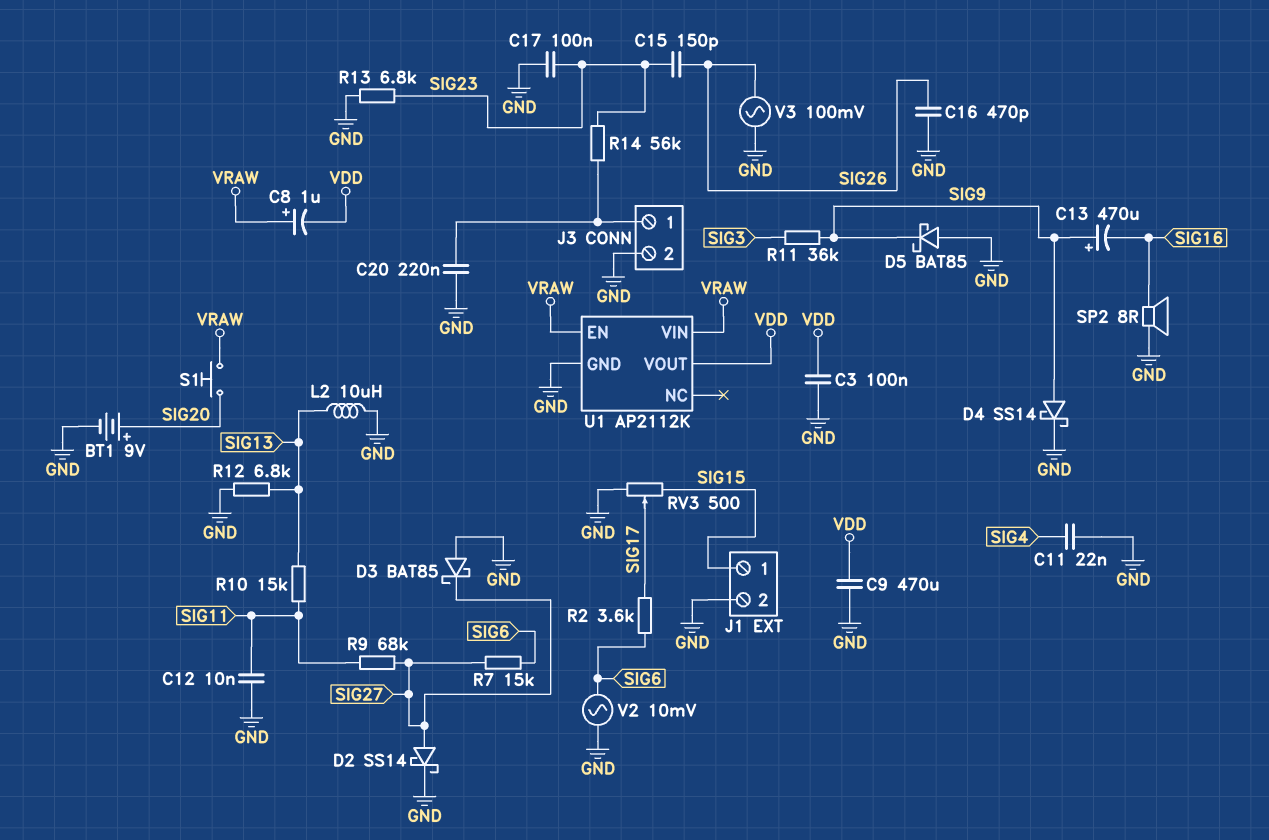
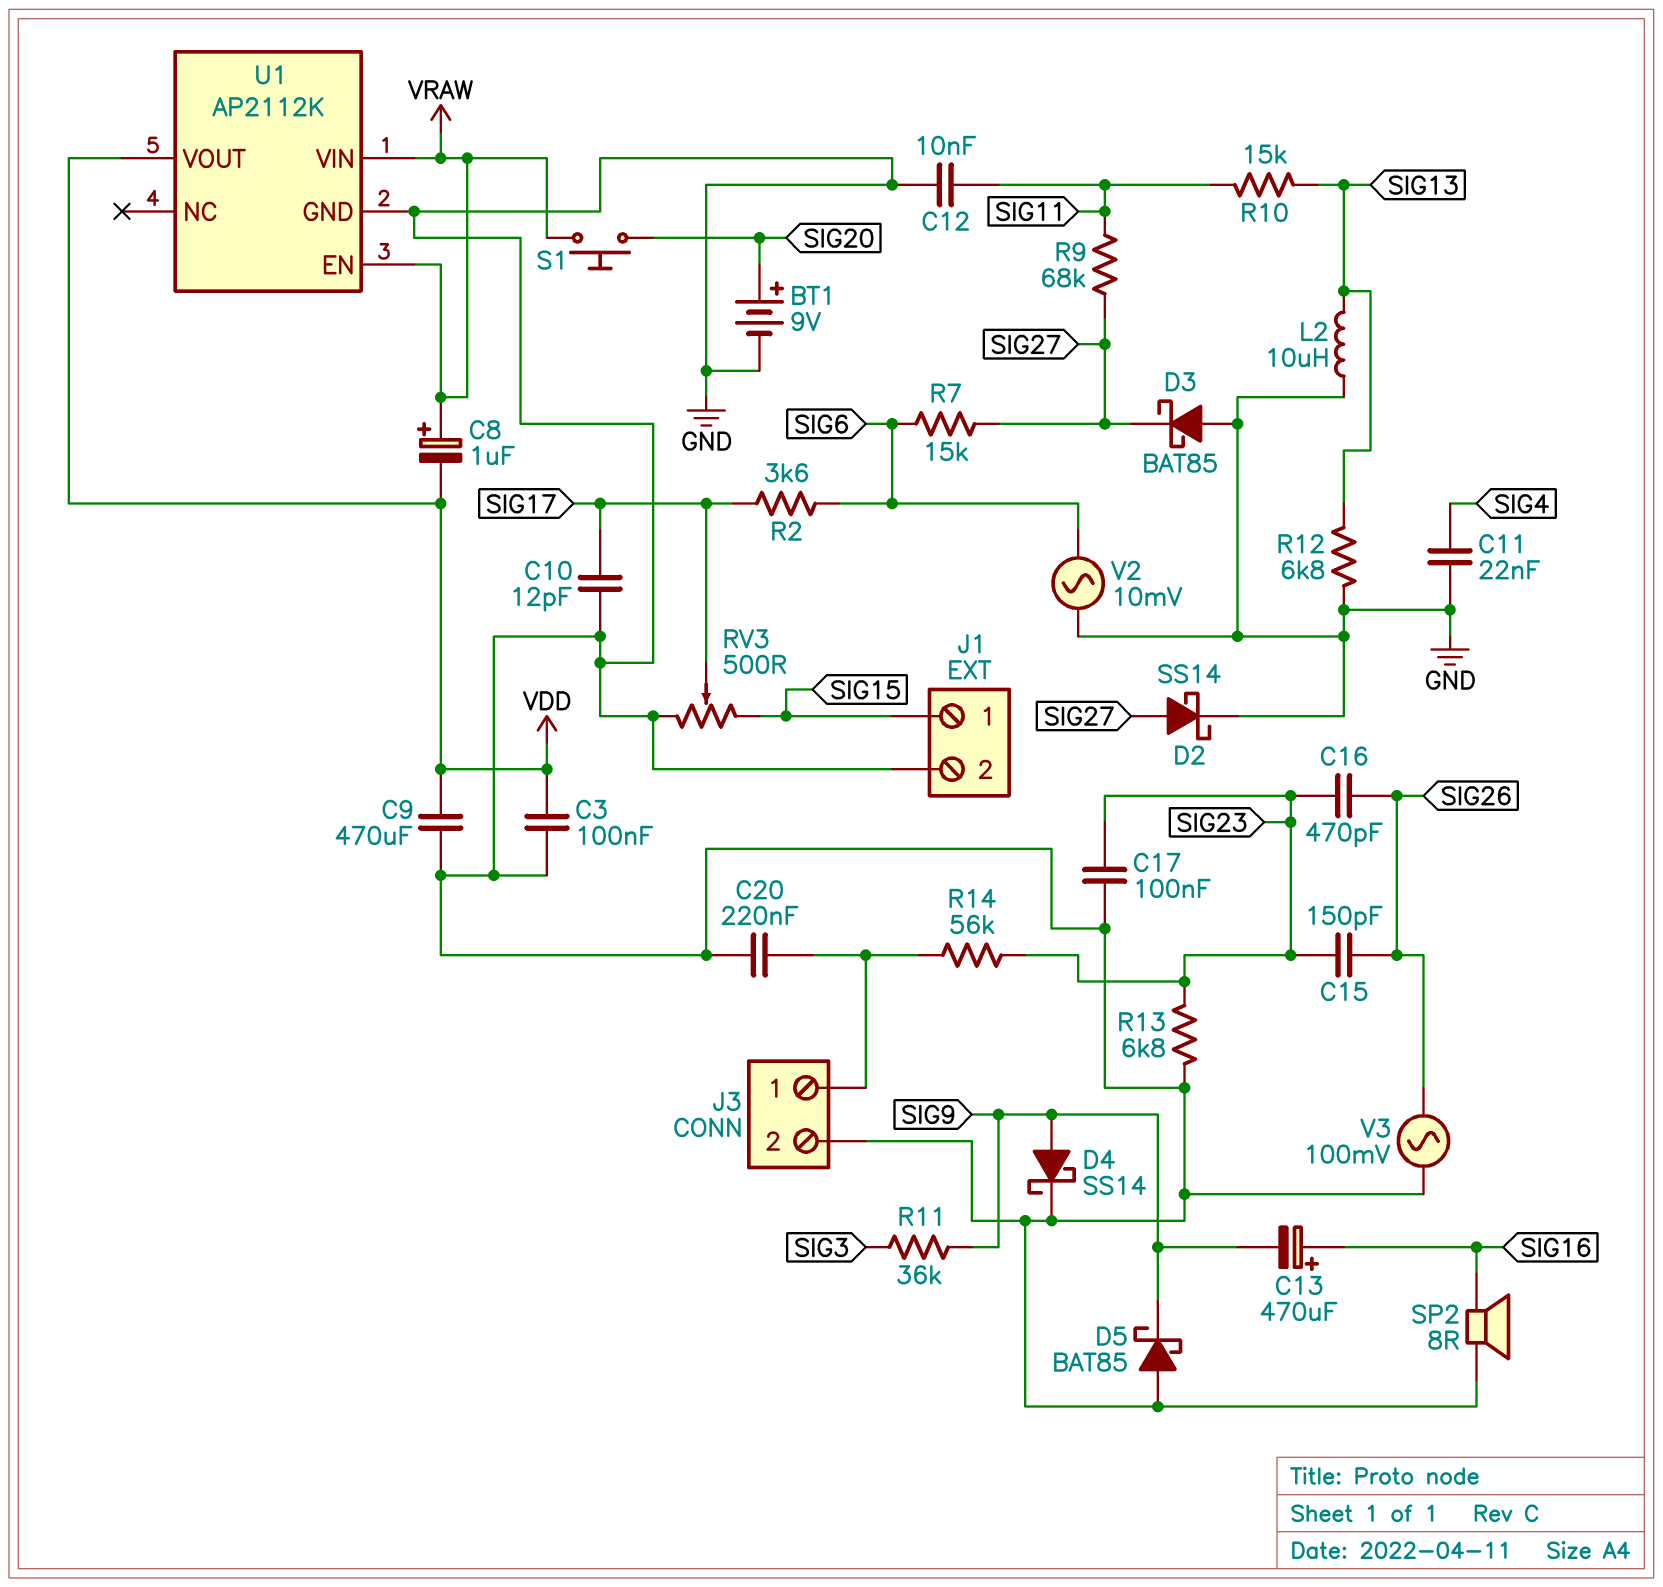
C10: none -> 12pF (GND, SIG17)
C13: 470uF (plus SIG9, minus SIG16) -> 470uF (plus SIG16, minus SIG9)
C16: 470pF (GND, SIG26) -> 470pF (SIG23, SIG26)

